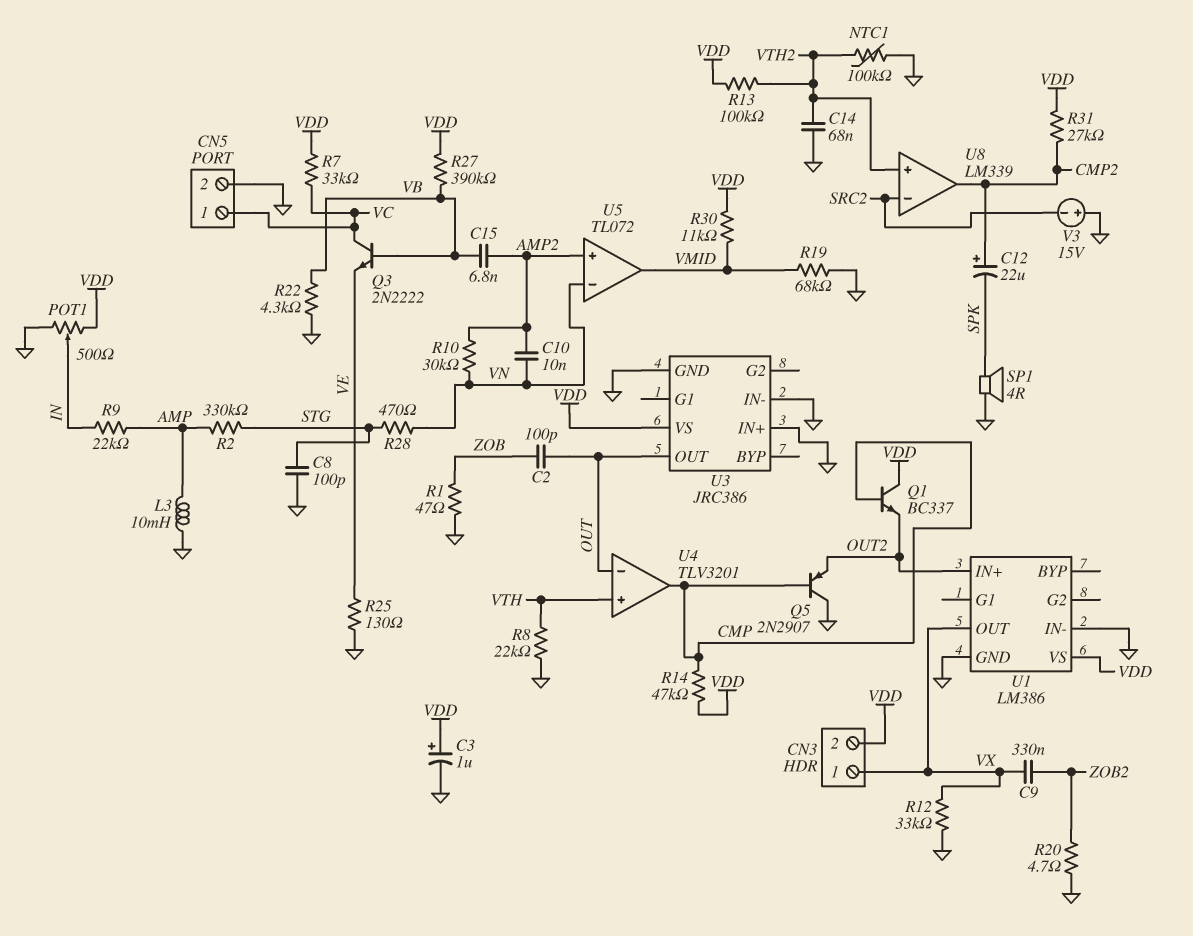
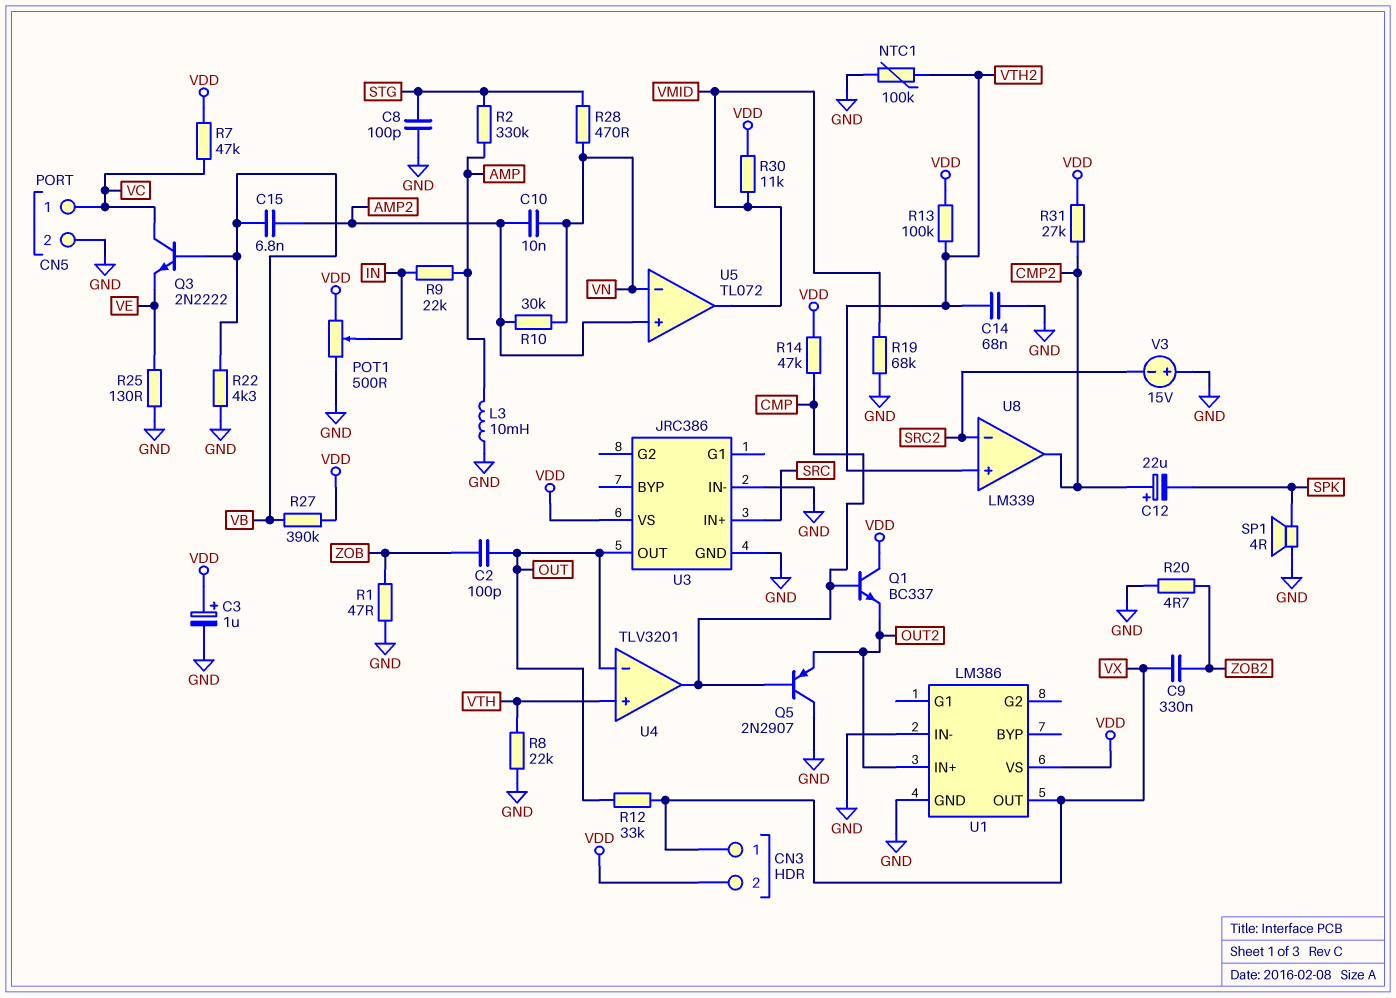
R7: 33k (VC, VDD) -> 47k (VC, VDD)
R12: 33k (GND, VX) -> 33k (OUT, VX)
U3 pin IN+: GND -> SRC

